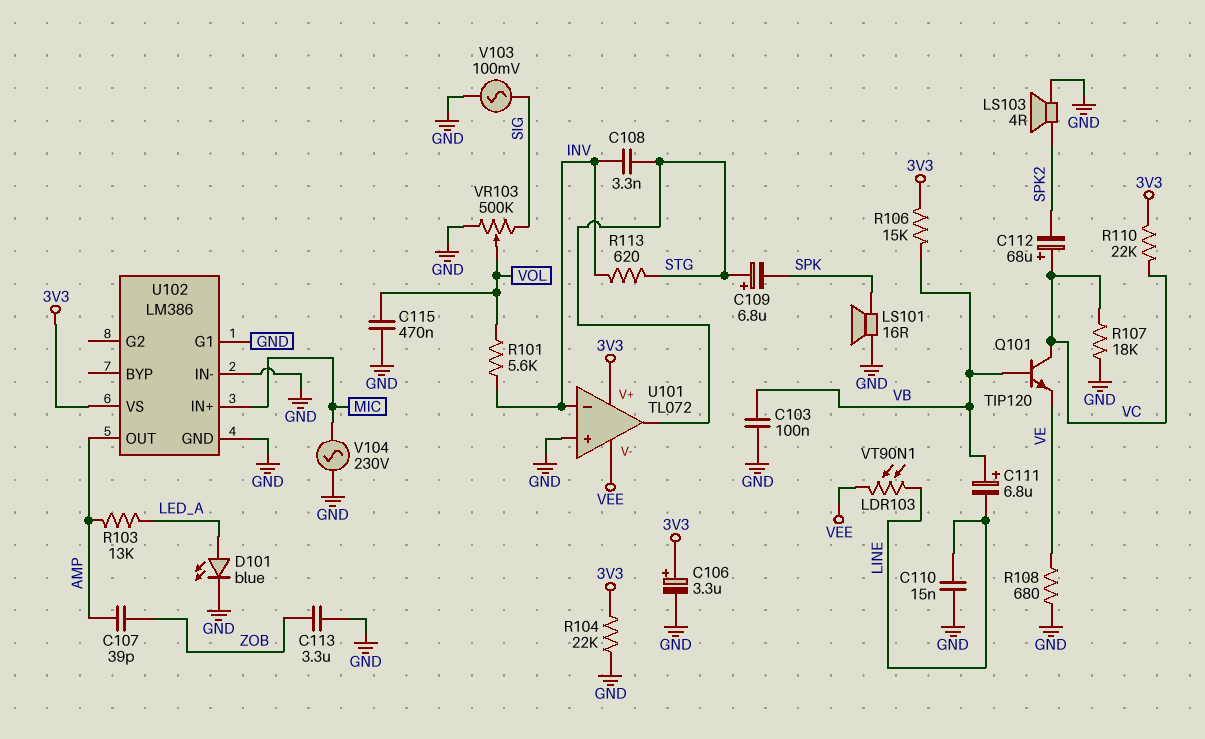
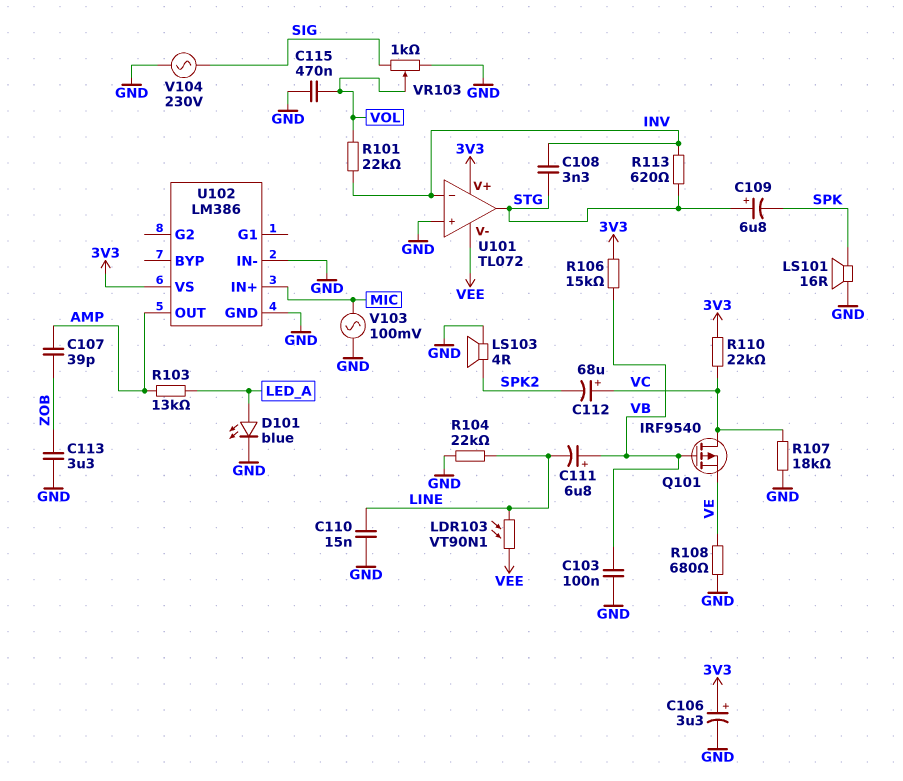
Q101: NPN TIP120 (B VB, C VC, E VE) -> PMOS IRF9540 (G VB, D VC, S VE)
R101: 5.6k (INV, VOL) -> 22k (INV, VOL)
R104: 22k (3V3, GND) -> 22k (GND, LINE)
U102 pin G1: GND -> none
V103: AC 100mV (GND, SIG) -> AC 100mV (GND, MIC)
V104: AC 230V (GND, MIC) -> AC 230V (GND, SIG)
VR103: 500k (GND, SIG, wiper VOL) -> 1k (GND, SIG, wiper VOL)

